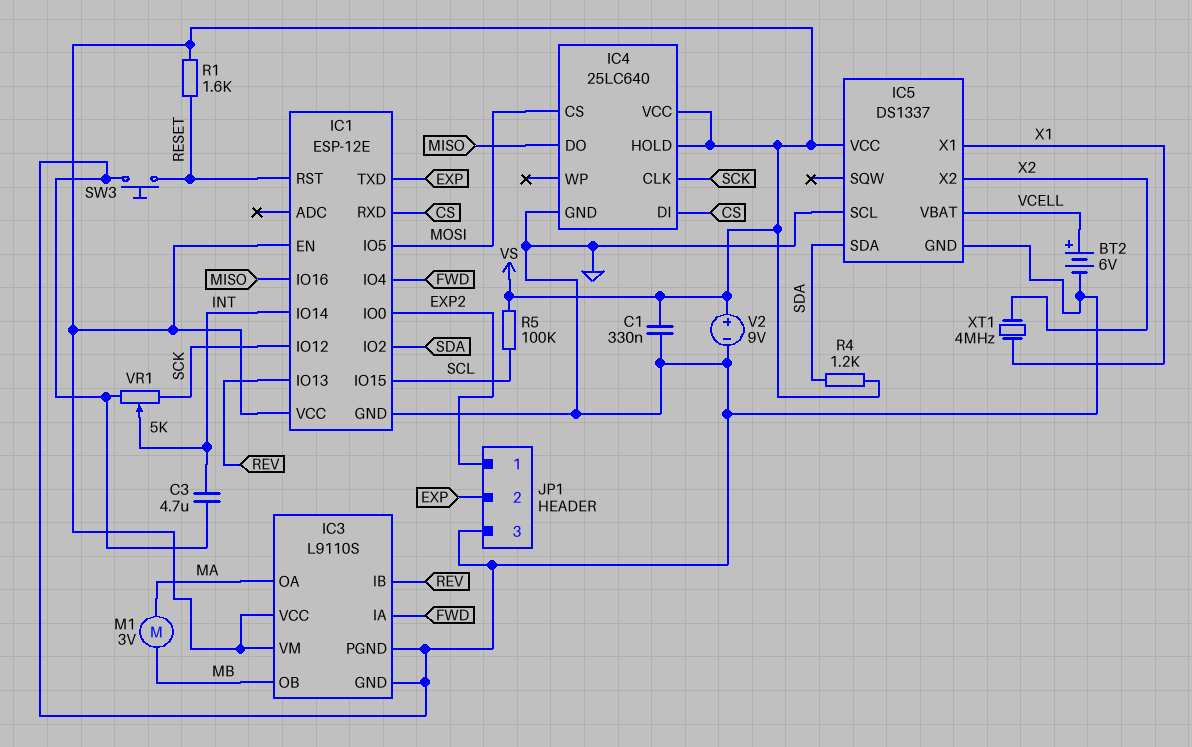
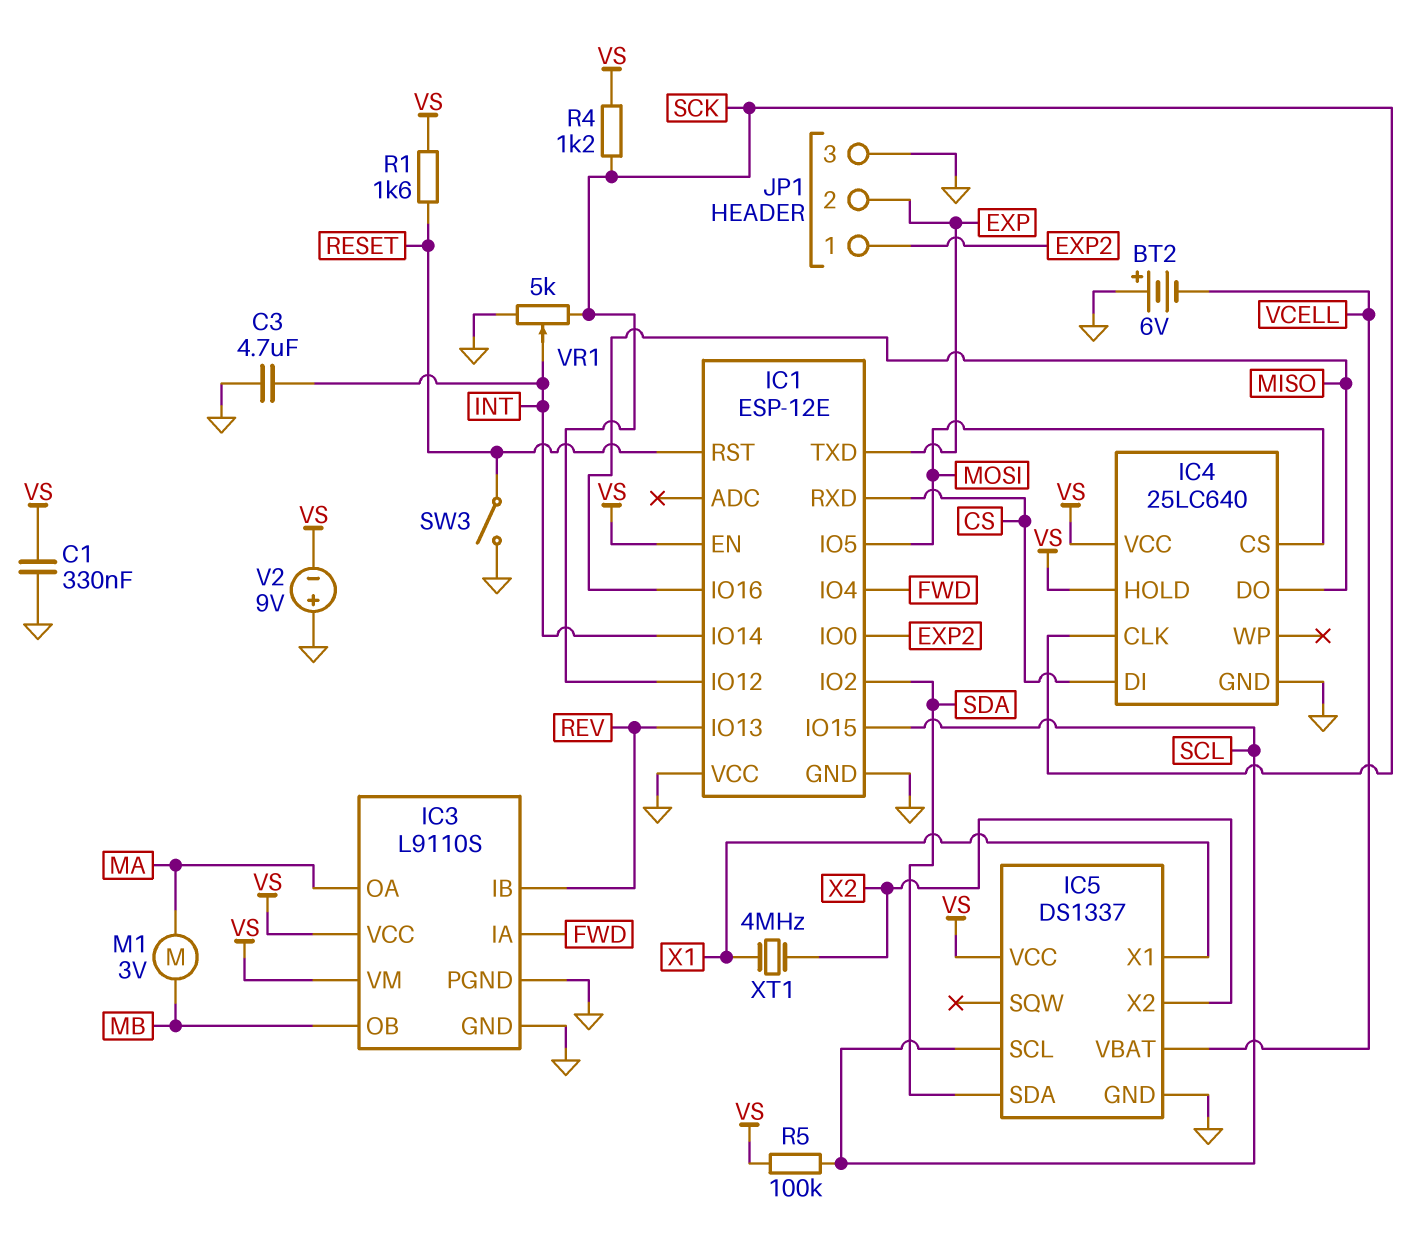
BT2: 6V (plus VCELL, minus GND) -> 6V (plus GND, minus VCELL)
IC1 pin VCC: VS -> GND
IC5 pin SCL: GND -> SCL
R4: 1.2k (SDA, VS) -> 1.2k (SCK, VS)
SW3: button (GND, RESET) -> switch (GND, RESET)
V2: 9V (plus VS, minus GND) -> 9V (plus GND, minus VS)

